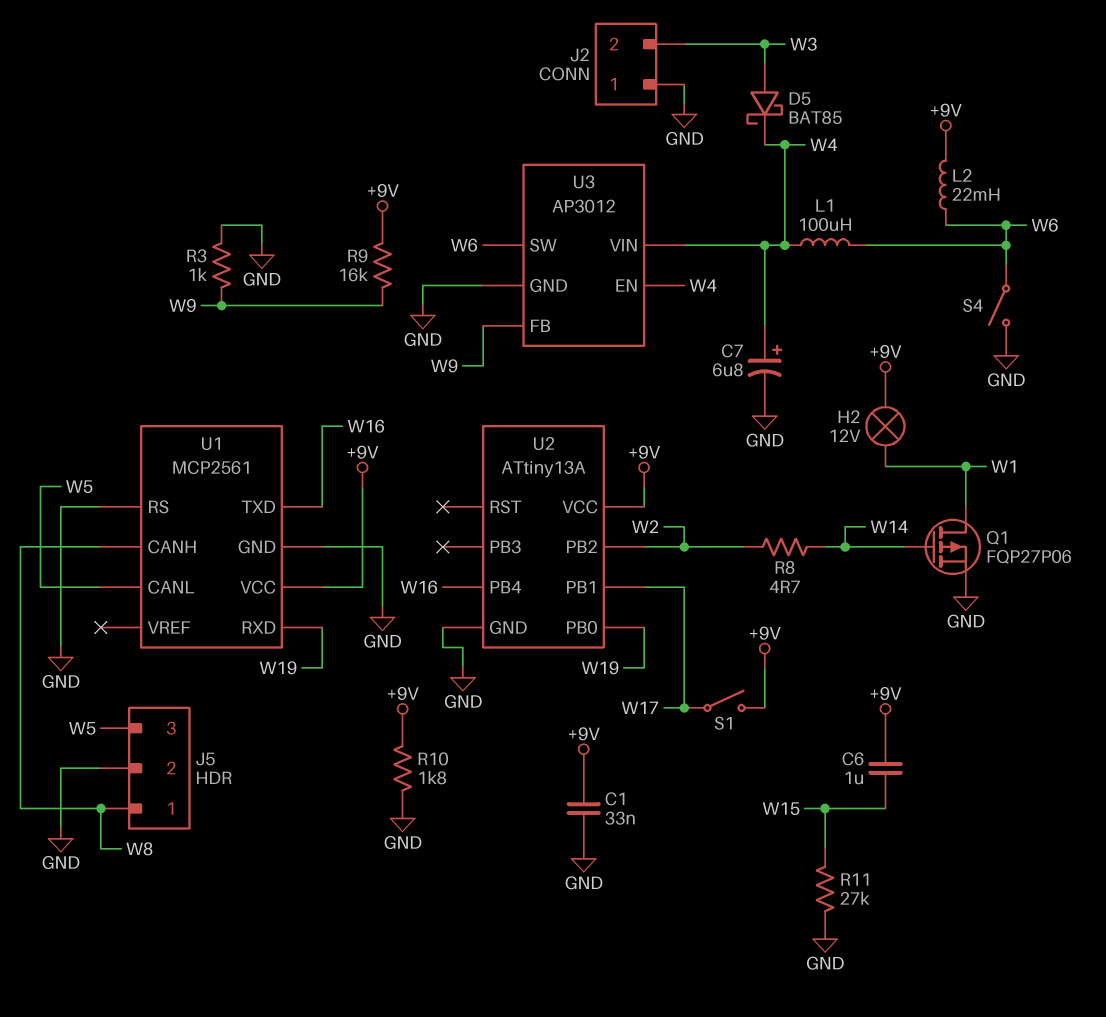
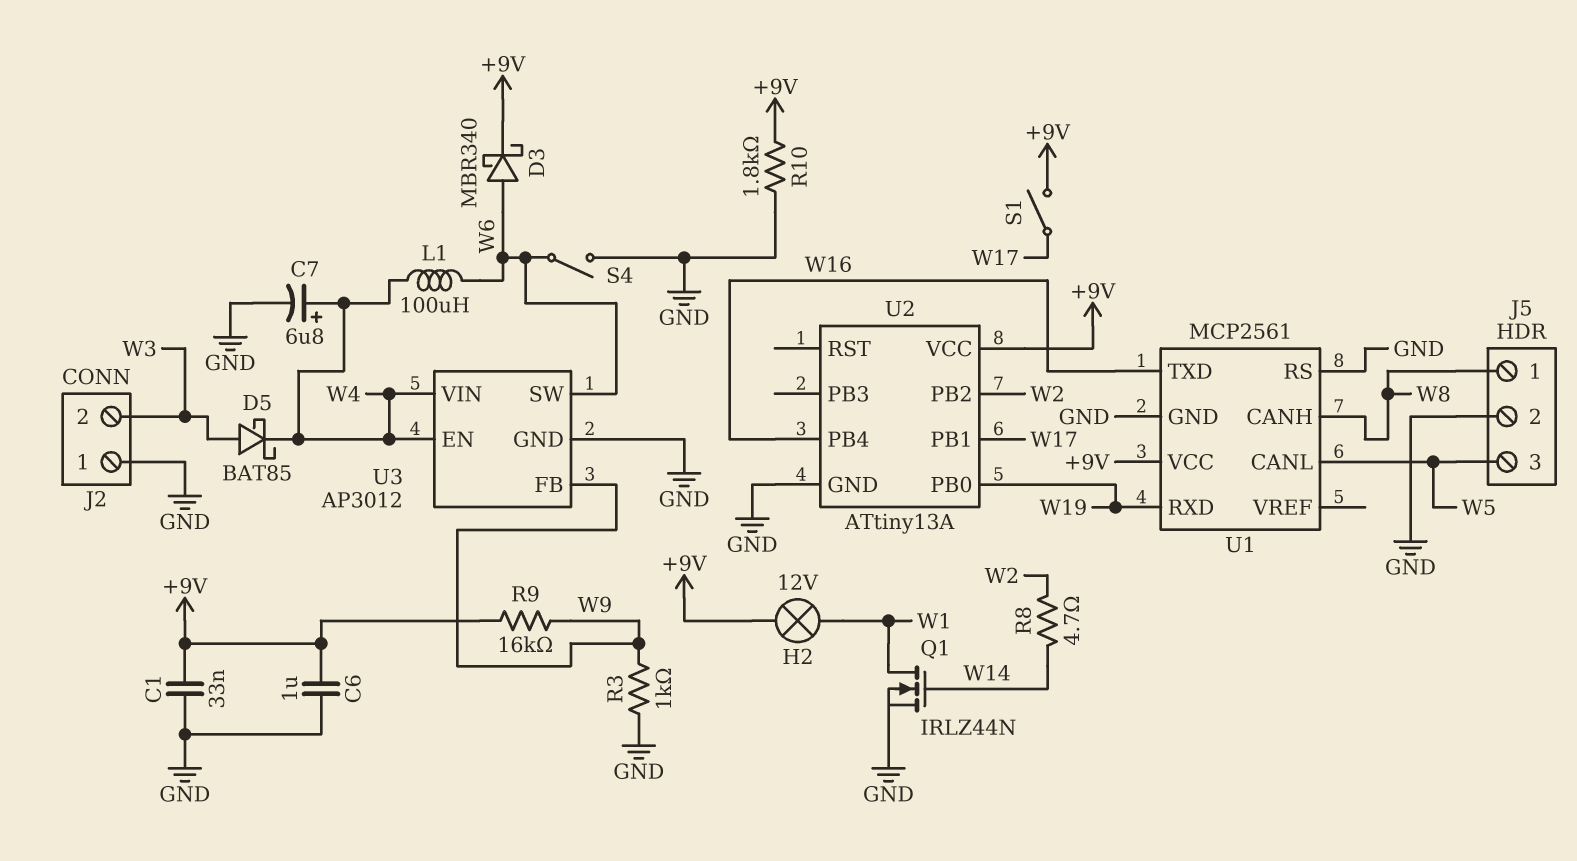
C6: 1uF (+9V, W15) -> 1uF (+9V, GND)
D3: none -> schottky MBR340 (A W6, K +9V)
L2: 22mH (+9V, W6) -> none
Q1: PMOS FQP27P06 (G W14, D W1, S GND) -> NMOS IRLZ44N (G W14, D W1, S GND)
R11: 27k (GND, W15) -> none

